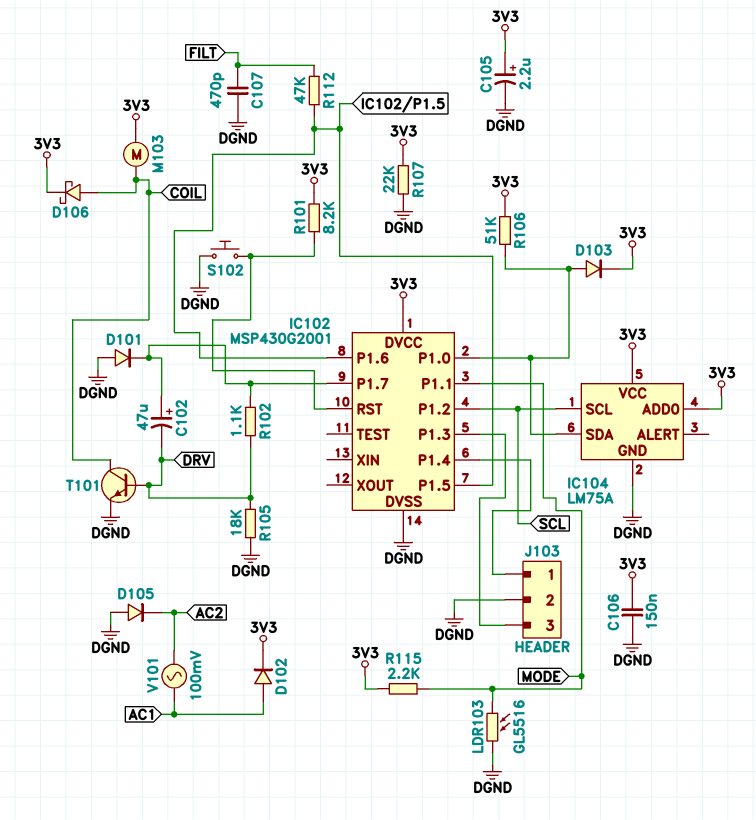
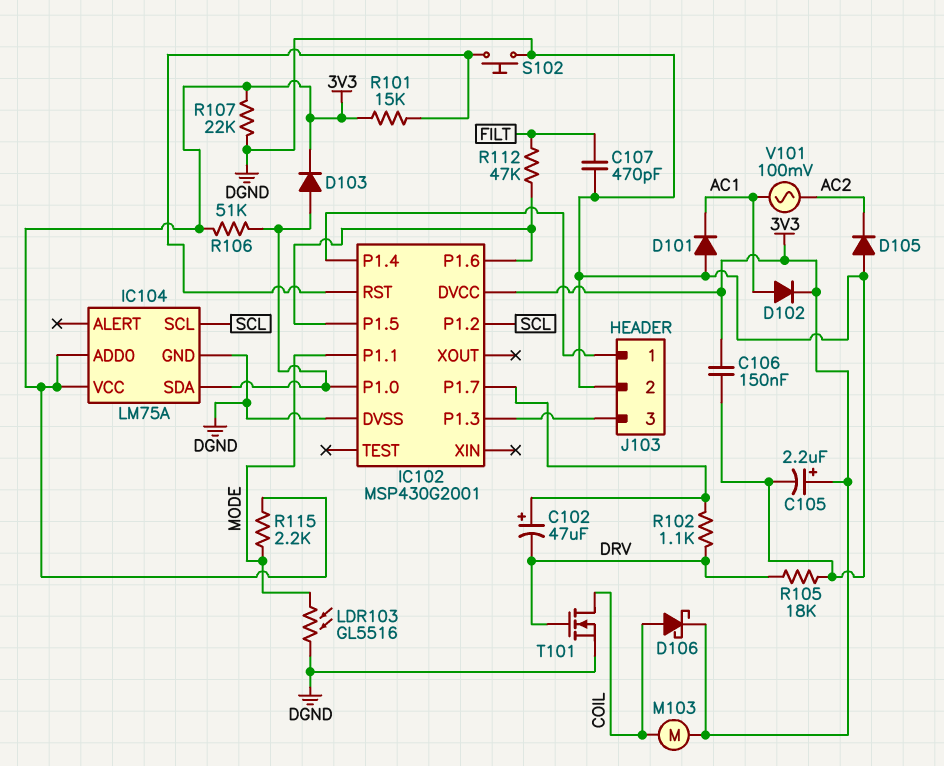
D101: diode (A DGND, K IC102/P1.7) -> diode (A DGND, K AC1)
R101: 8.2k (3V3, IC102/RST) -> 15k (3V3, IC102/RST)
T101: NPN (B DRV, C COIL, E DGND) -> NMOS (G DRV, D COIL, S DGND)

